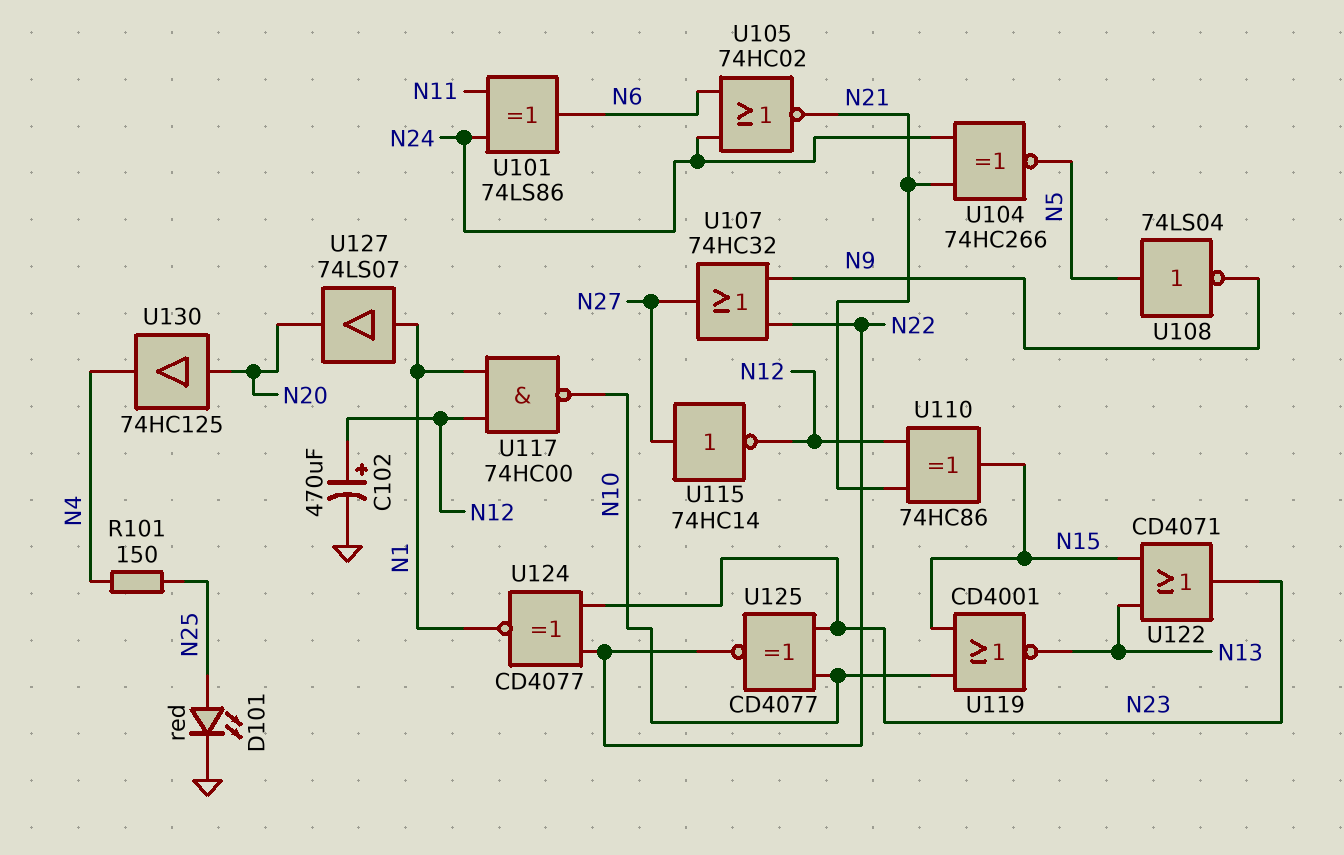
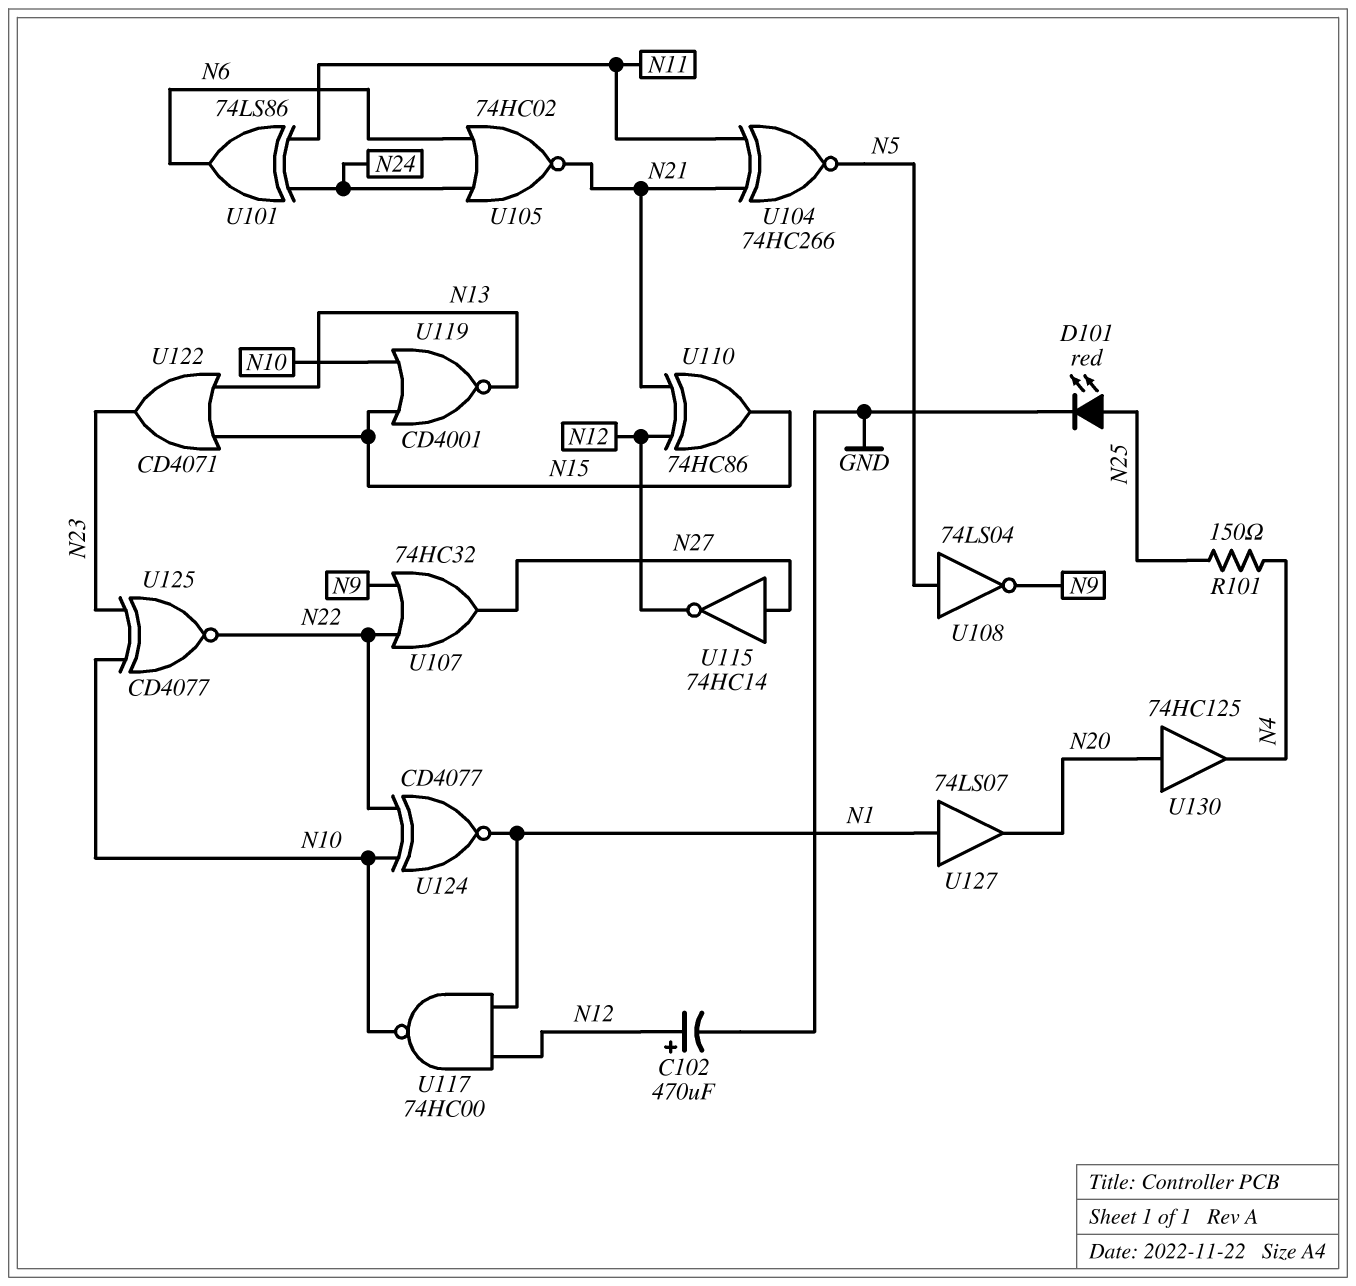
U104: XNOR 74HC266 (in N21, in N24, out N5) -> XNOR 74HC266 (in N11, in N21, out N5)
U124: XNOR CD4077 (in N22, in N23, out N1) -> XNOR CD4077 (in N10, in N22, out N1)

